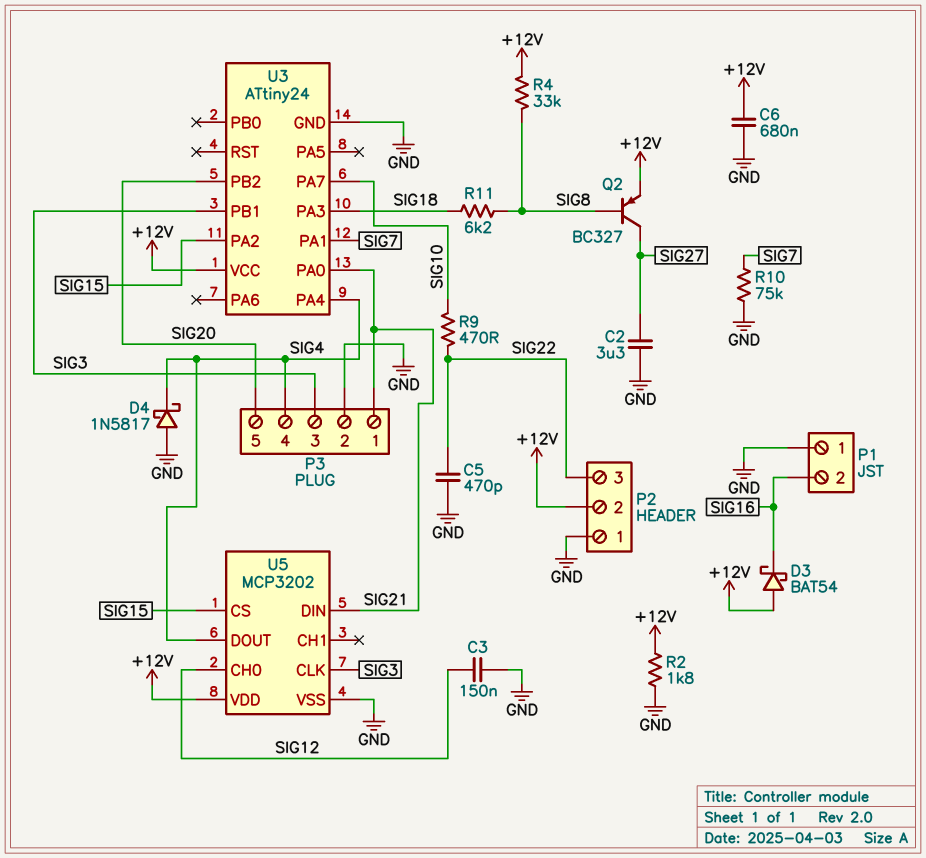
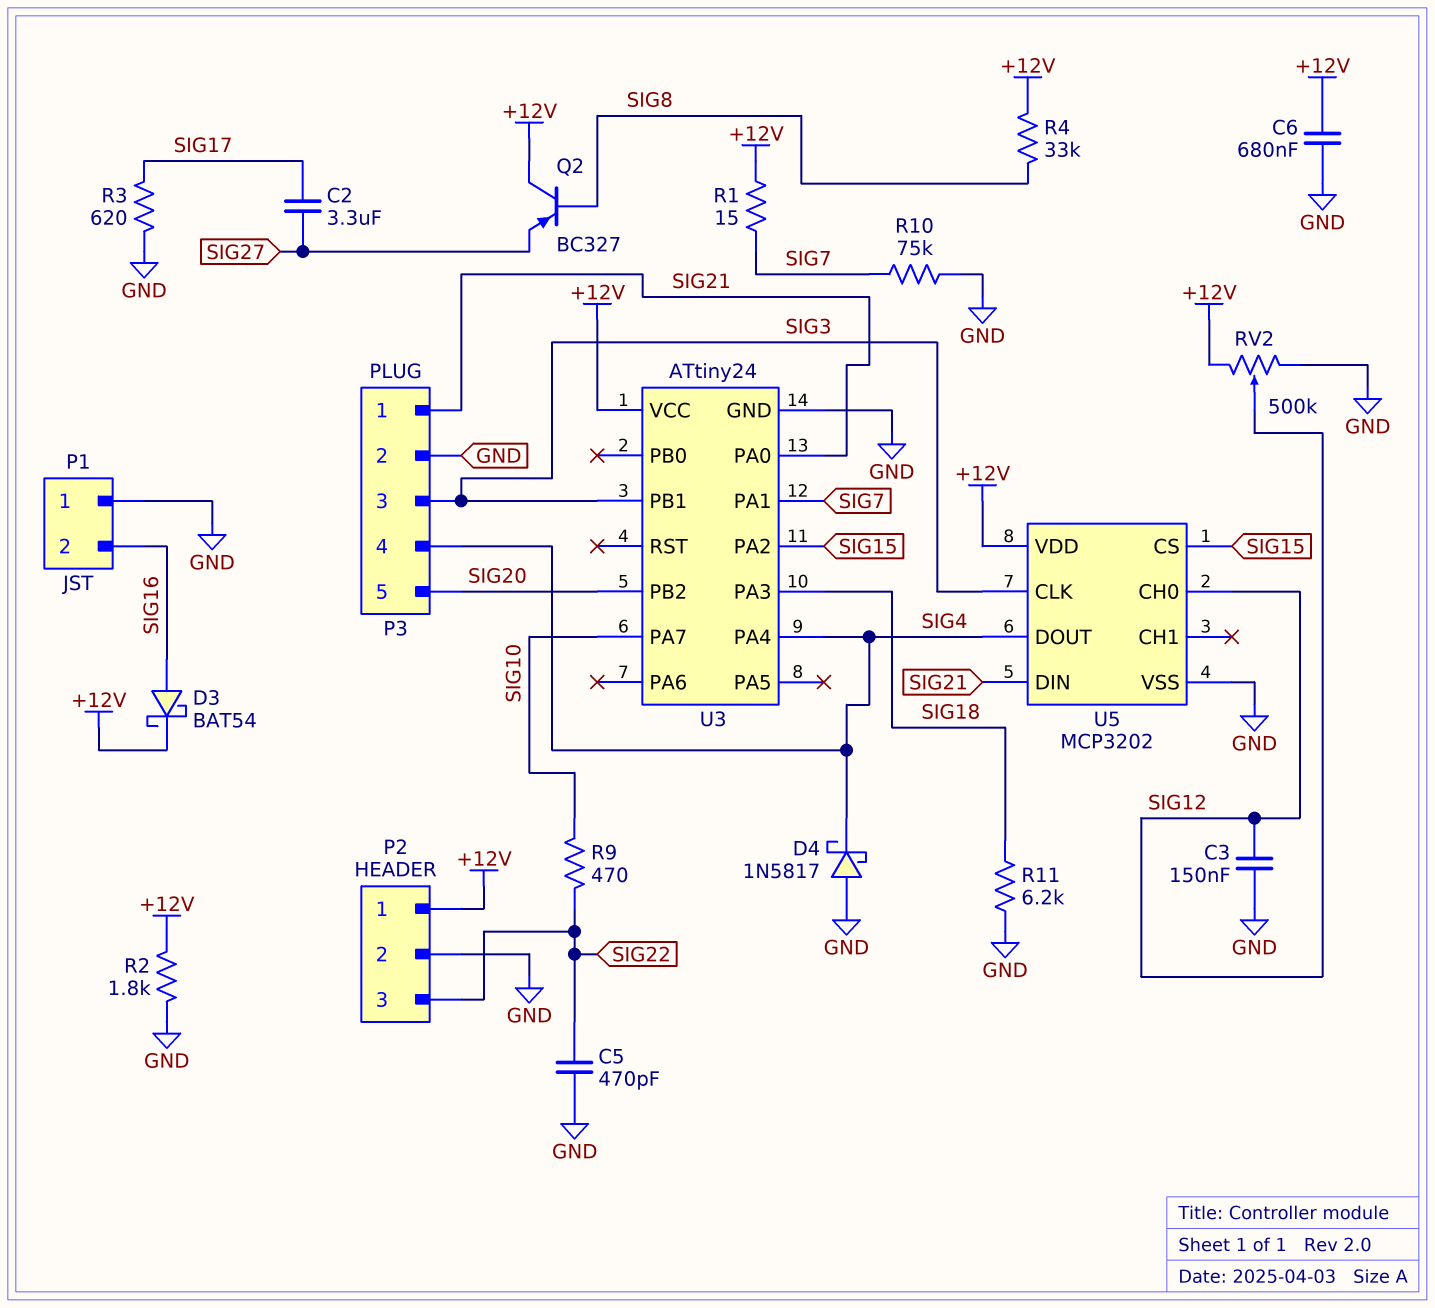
C2: 3.3uF (GND, SIG27) -> 3.3uF (SIG17, SIG27)
D3: schottky BAT54 (A +12V, K SIG16) -> schottky BAT54 (A SIG16, K +12V)
P2 pin 1: GND -> +12V
P2 pin 2: +12V -> GND
Q2: PNP BC327 (B SIG8, C SIG27, E +12V) -> PNP BC327 (B SIG8, C +12V, E SIG27)
R1: none -> 15 (+12V, SIG7)
R3: none -> 620 (GND, SIG17)
R11: 6.2k (SIG8, SIG18) -> 6.2k (GND, SIG18)
RV2: none -> 500k (+12V, GND, wiper SIG12)

